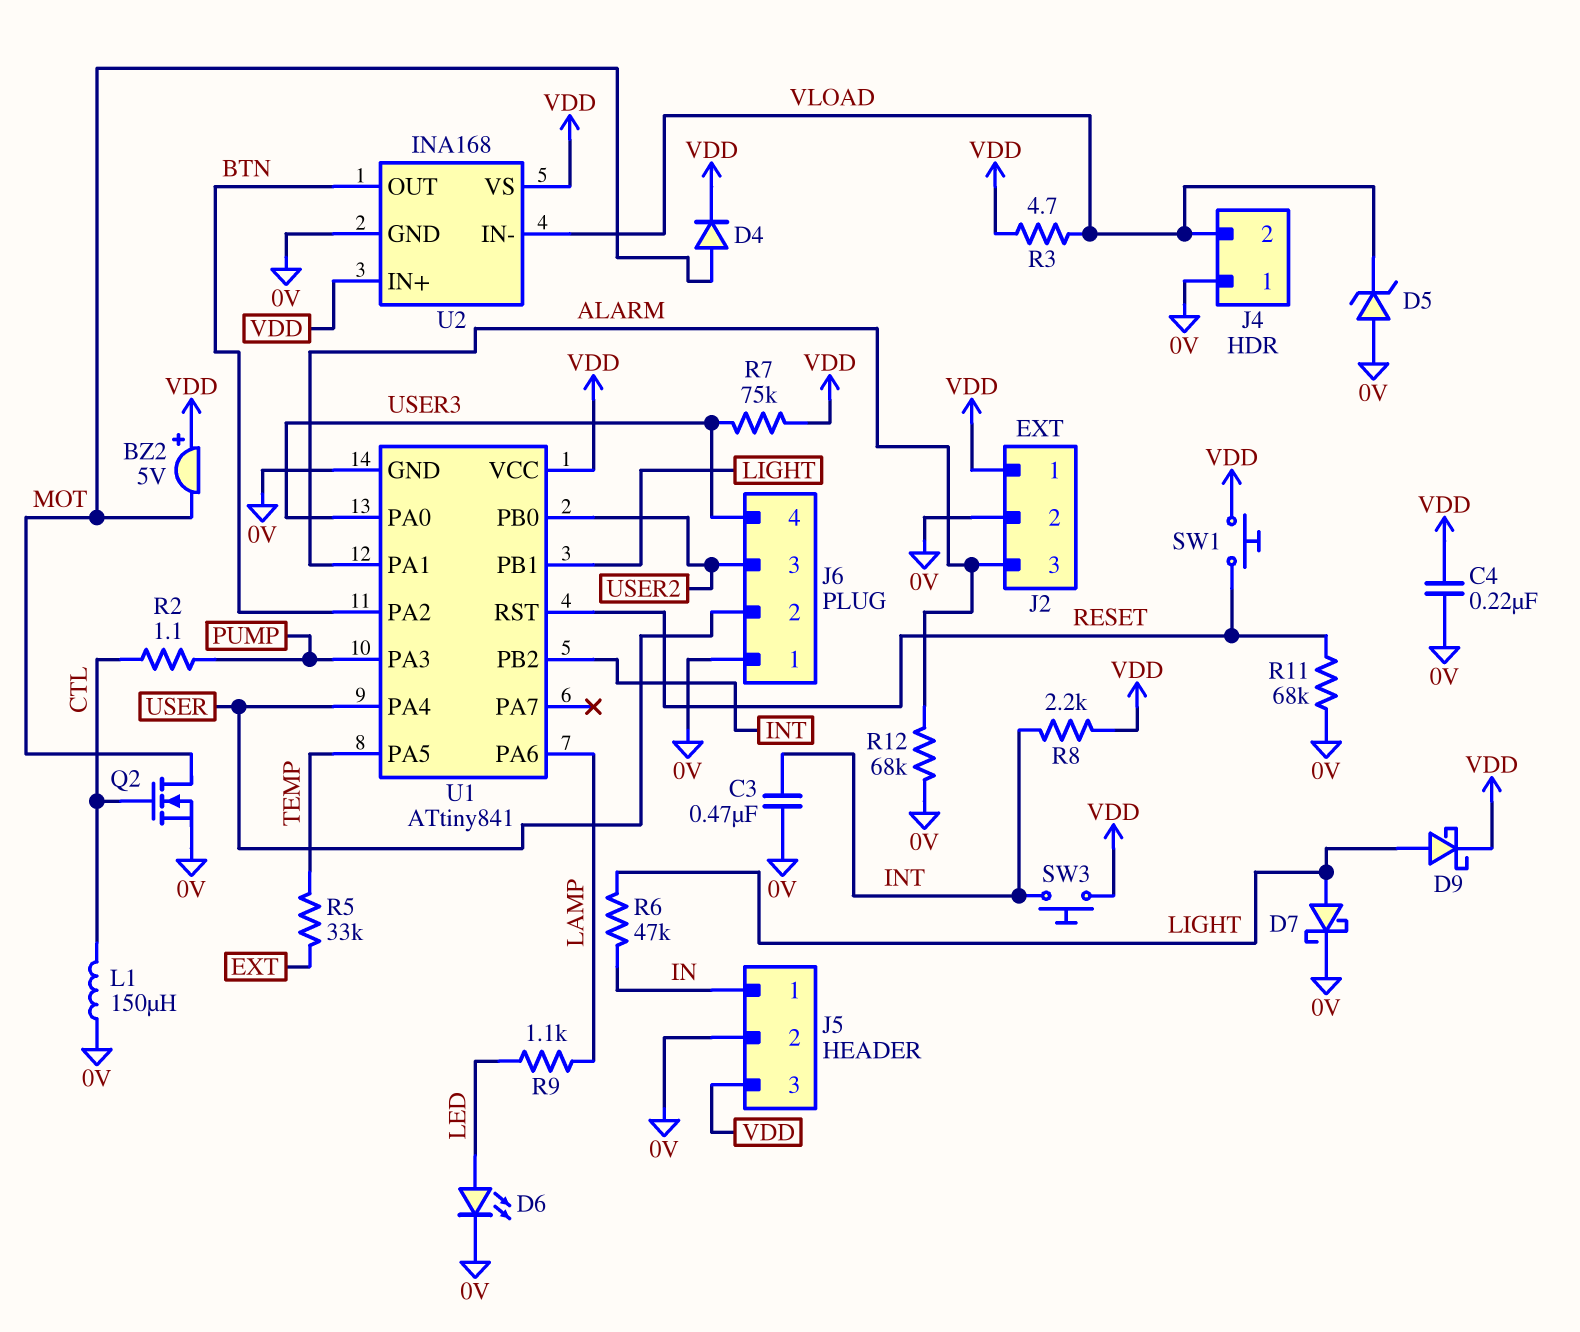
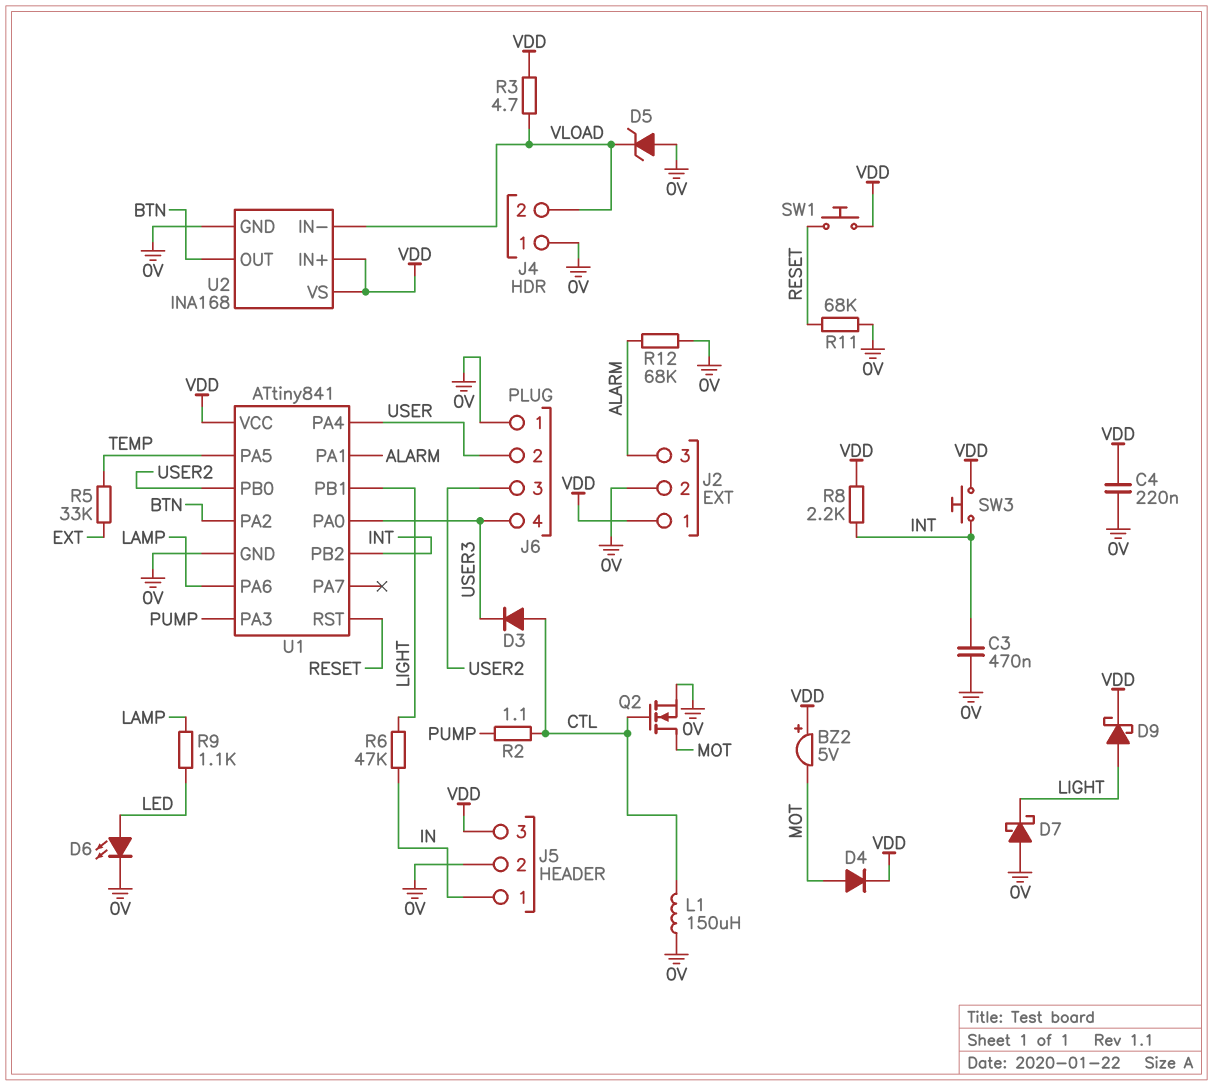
D3: none -> diode (A CTL, K USER3)
D7: schottky (A LIGHT, K 0V) -> schottky (A 0V, K LIGHT)
R7: 75k (USER3, VDD) -> none

